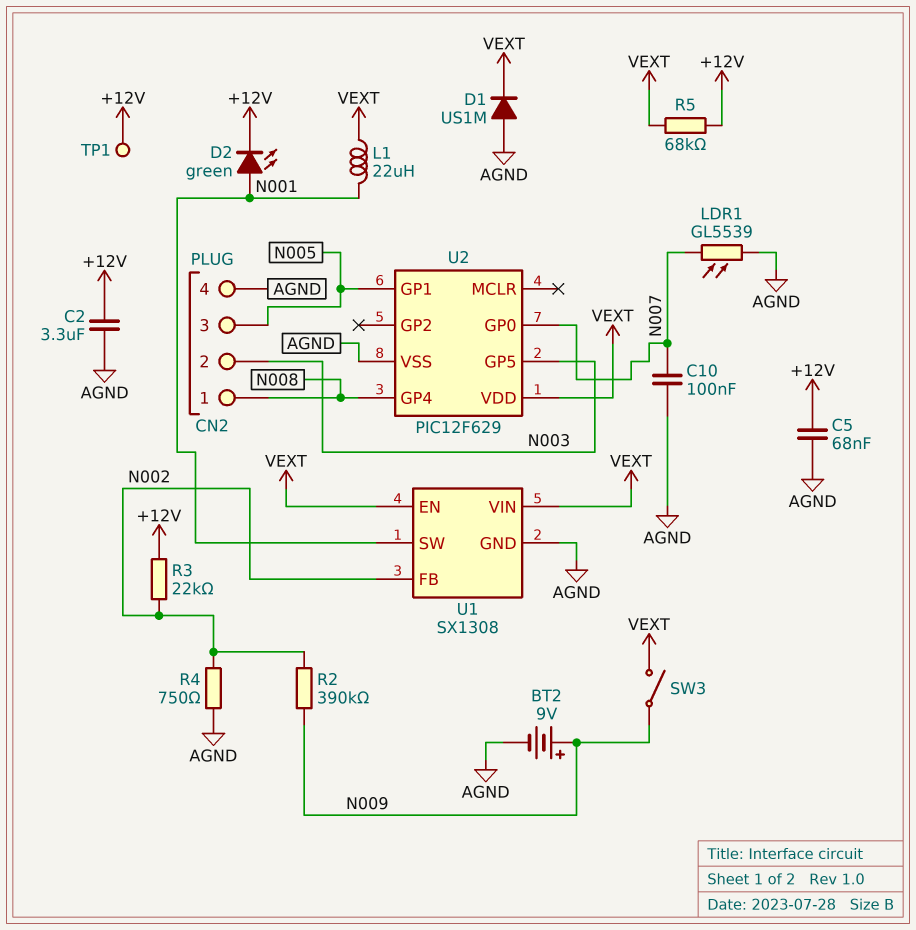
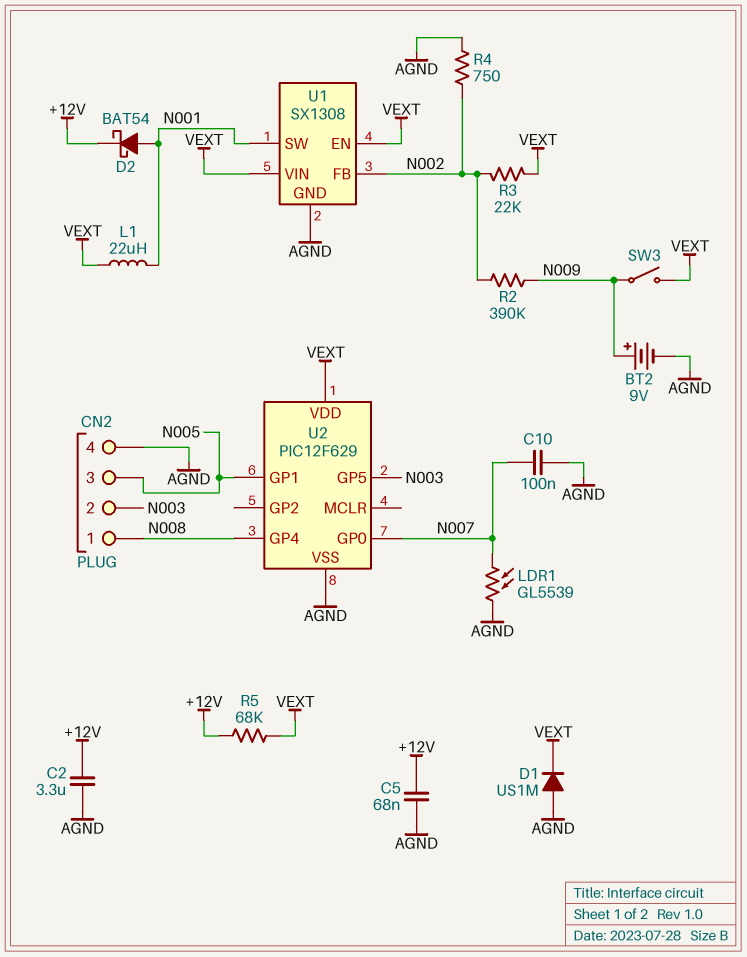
D2: LED green (A N001, K +12V) -> schottky BAT54 (A N001, K +12V)
R3: 22k (+12V, N002) -> 22k (N002, VEXT)
TP1: test point (+12V) -> none

